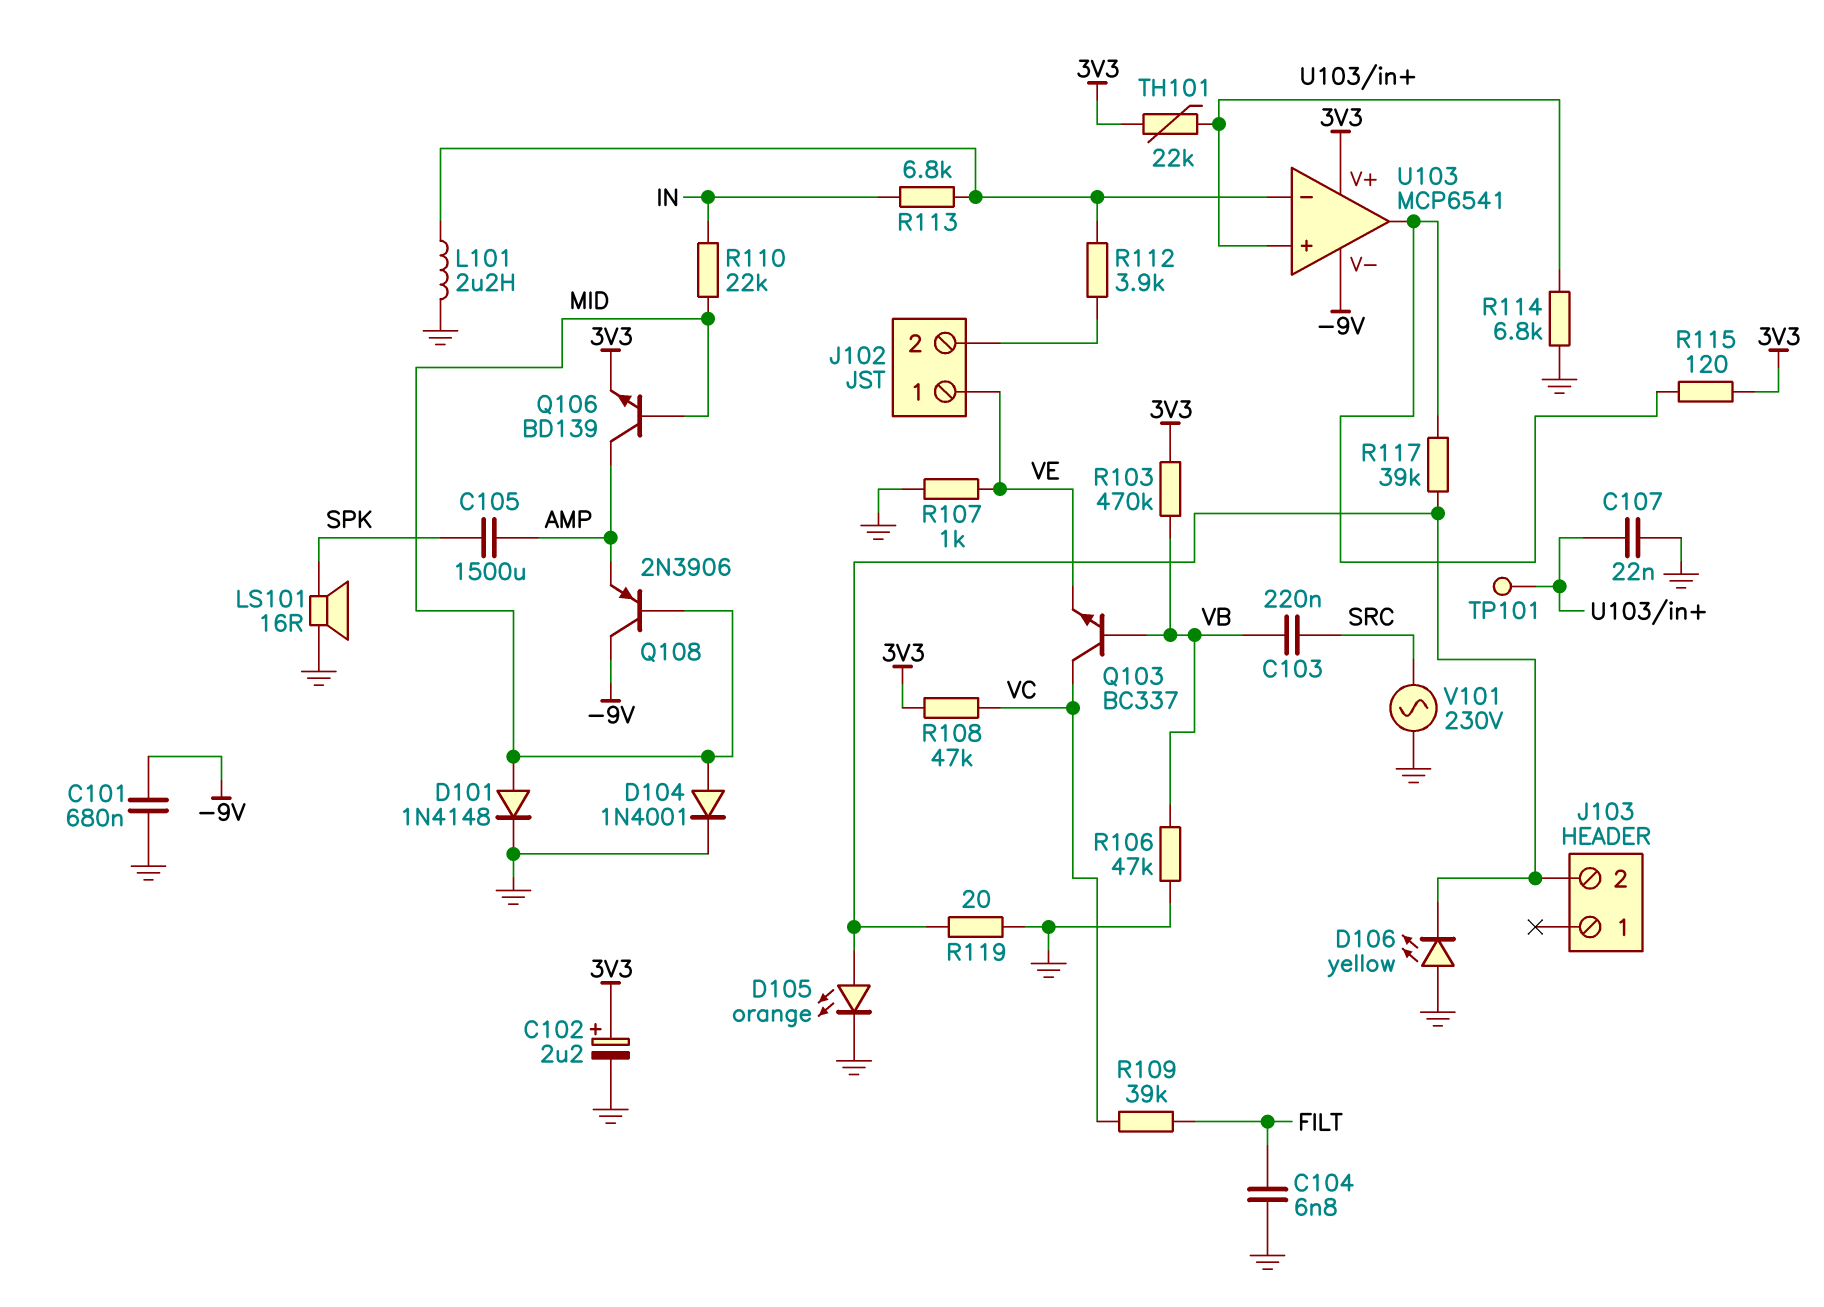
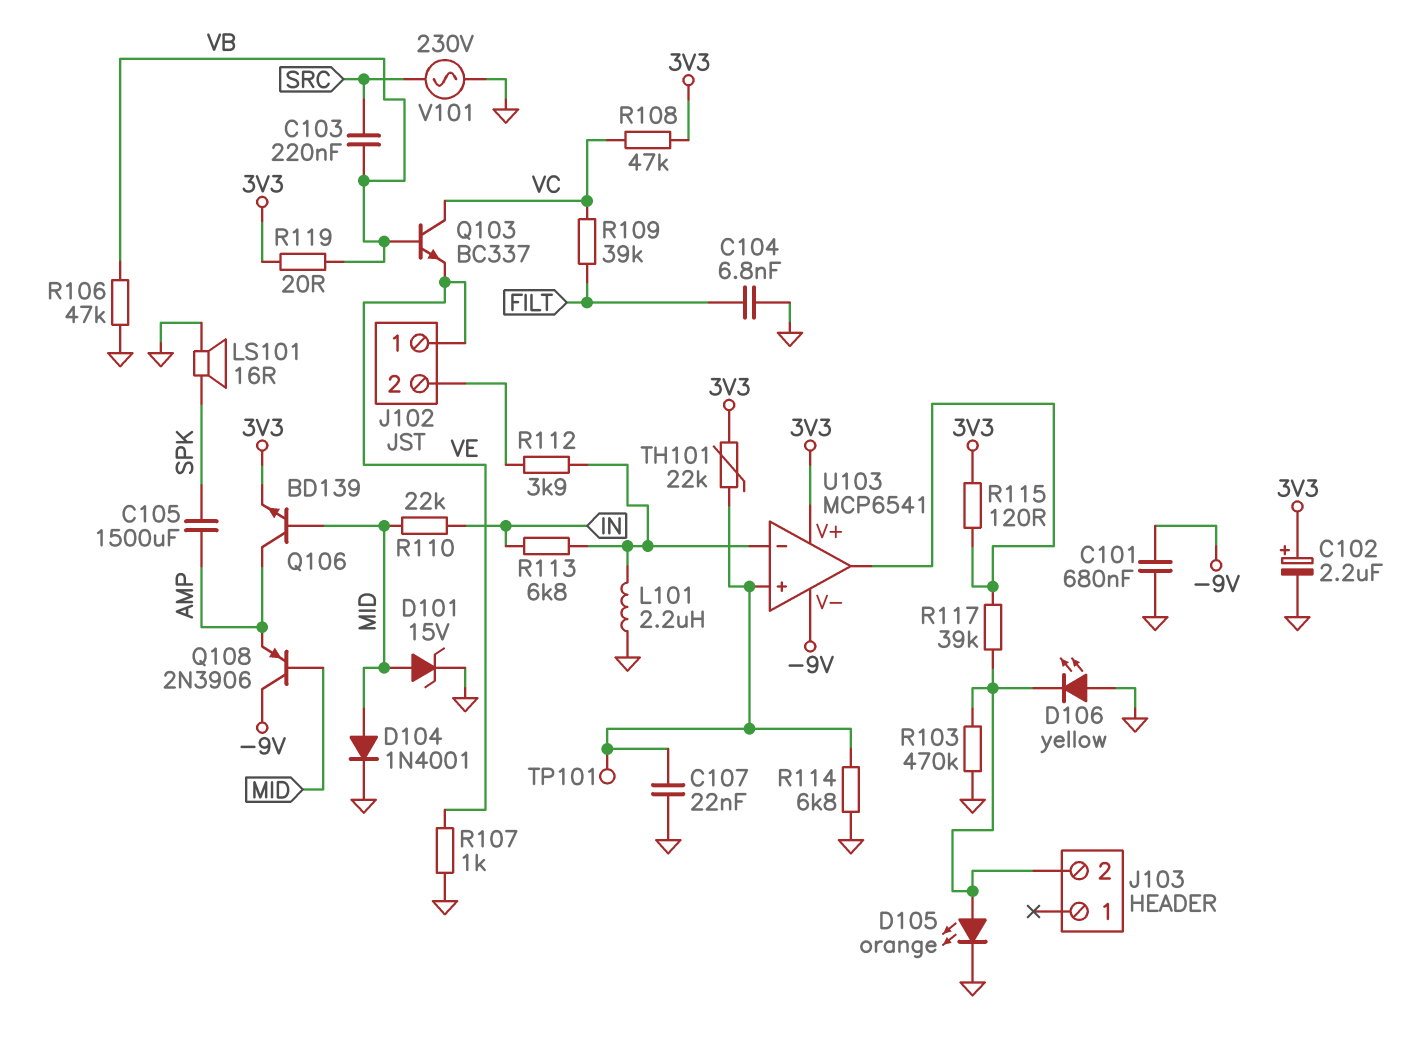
D101: diode 1N4148 (A MID, K GND) -> zener 15V (A MID, K GND)
R103: 470k (3V3, VB) -> 470k (GND, J103/2)
R119: 20 (GND, J103/2) -> 20 (3V3, VB)

